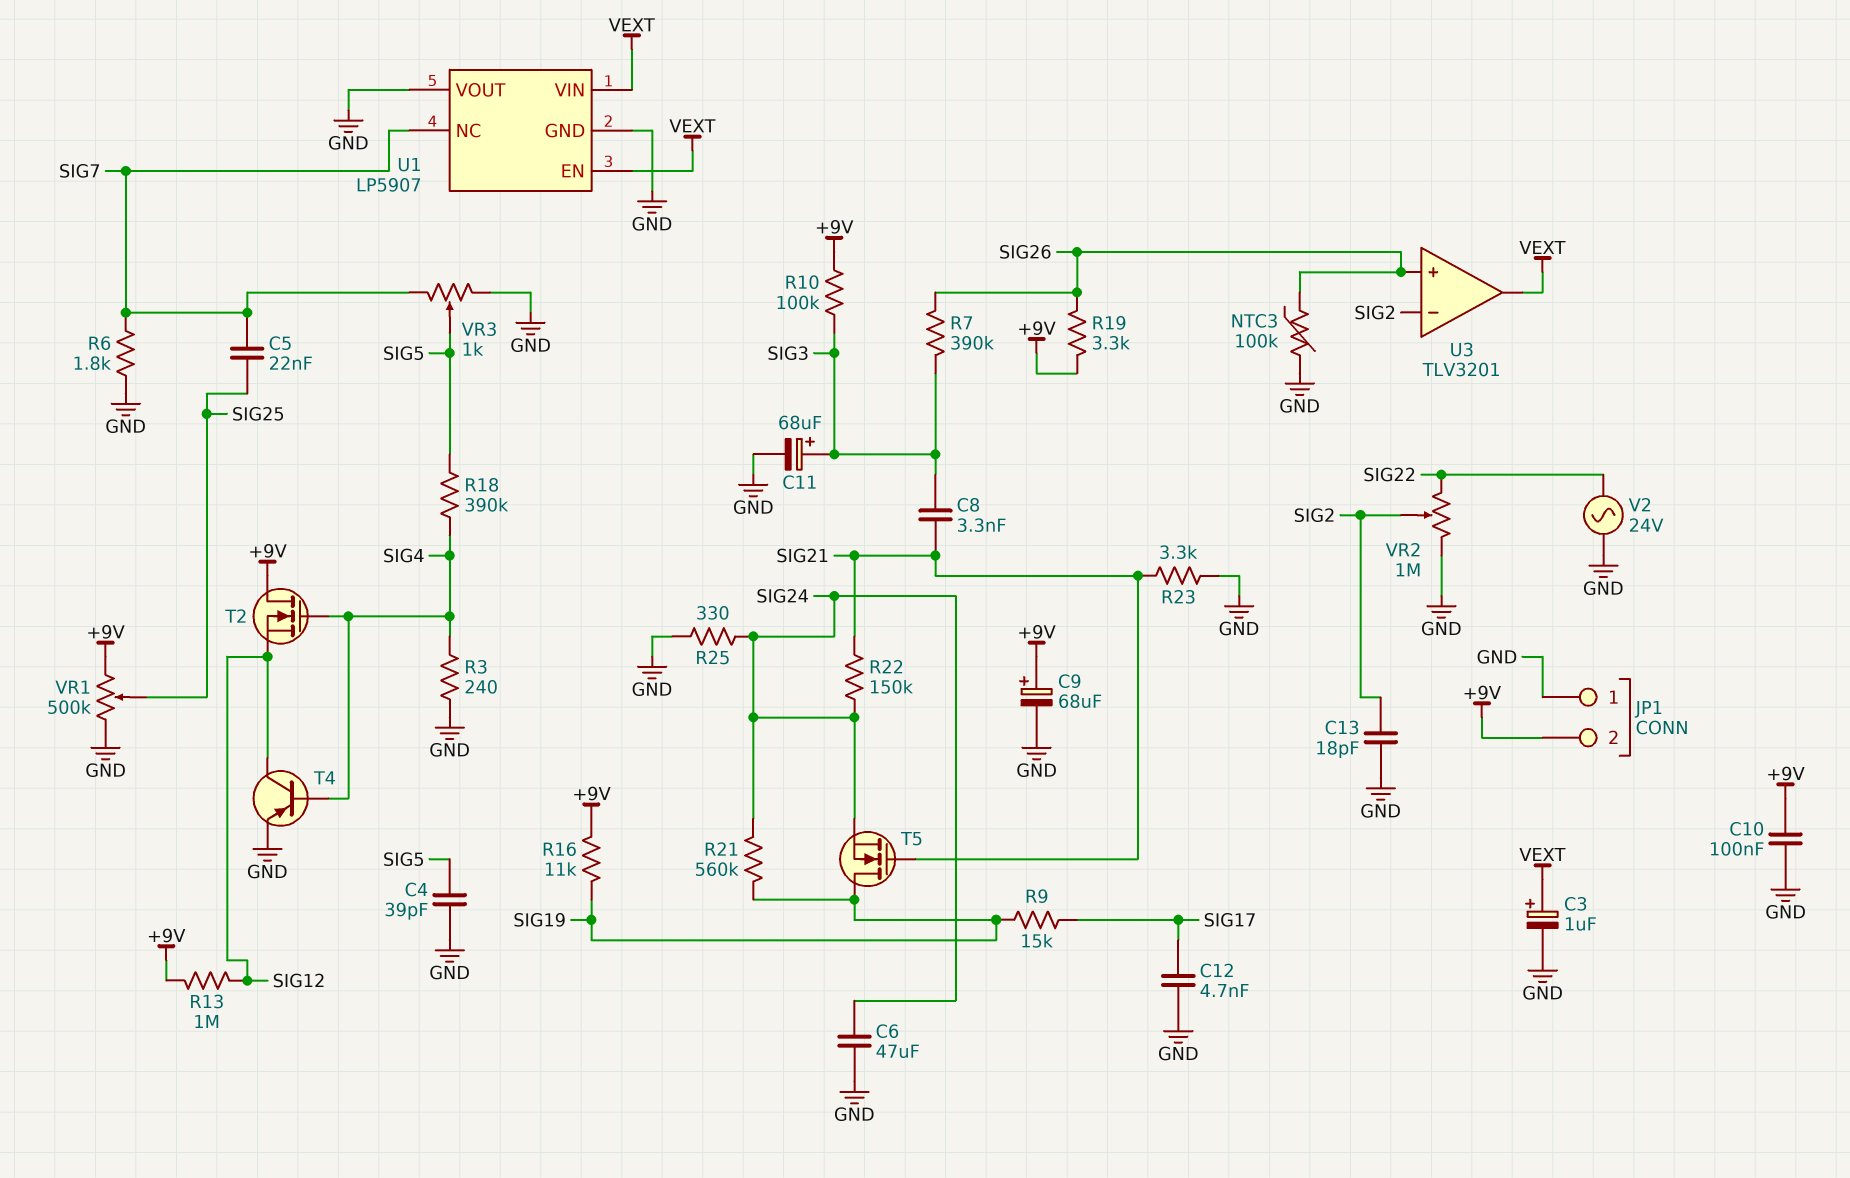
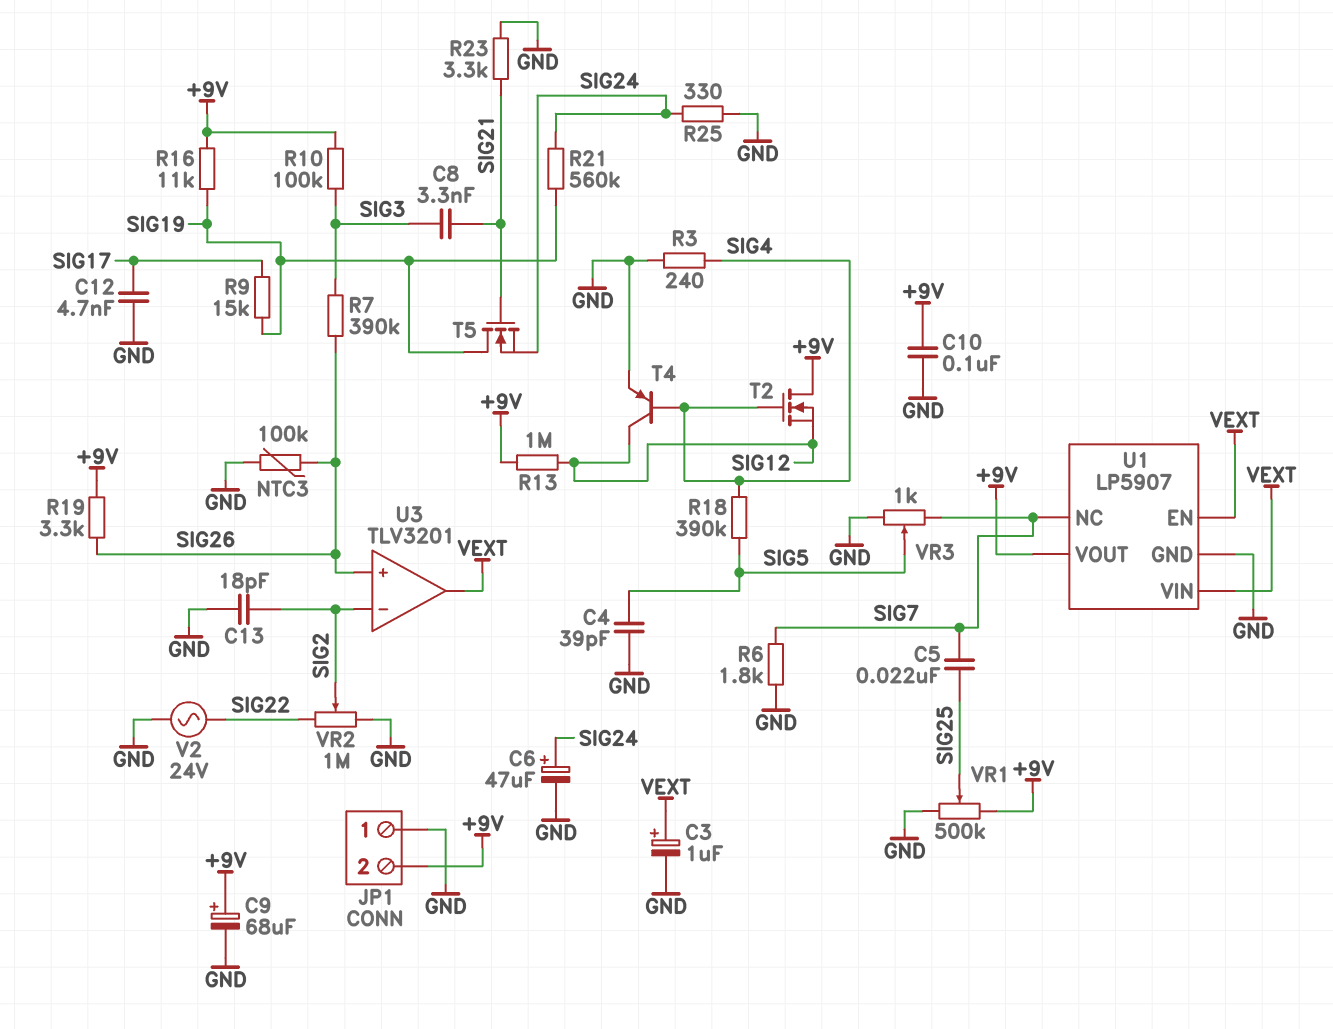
C6: 47uF (GND, SIG24) -> 47uF (plus SIG24, minus GND)
C11: 68uF (plus SIG3, minus GND) -> none
R22: 150k (SIG21, SIG24) -> none
U1 pin VOUT: GND -> +9V

